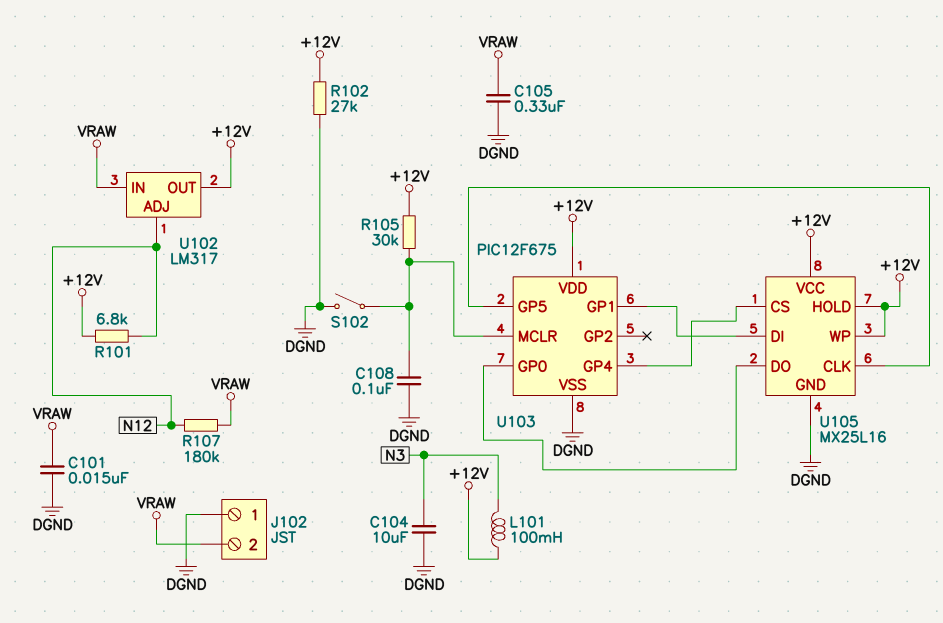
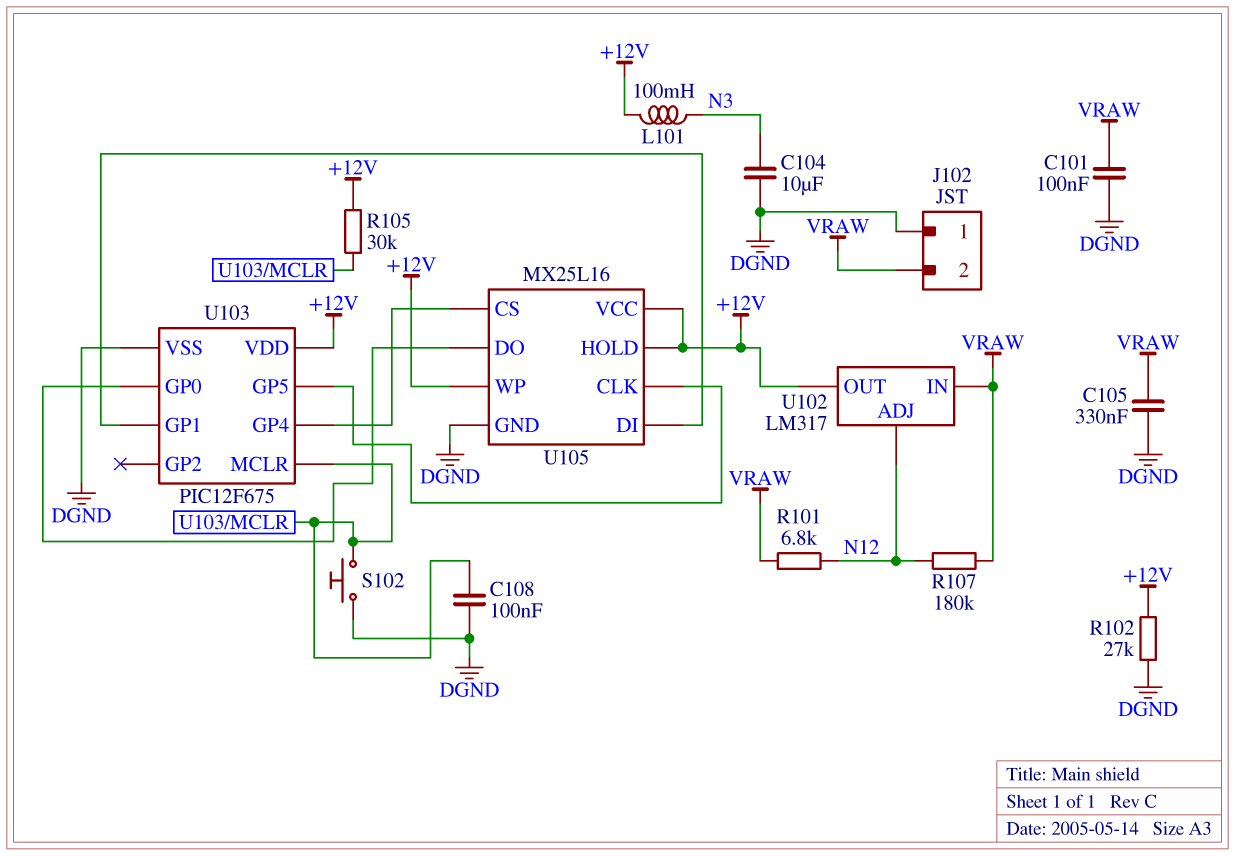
C101: 15nF (DGND, VRAW) -> 100nF (DGND, VRAW)
R101: 6.8k (+12V, N12) -> 6.8k (N12, VRAW)
S102: switch (DGND, U103/MCLR) -> button (DGND, U103/MCLR)

